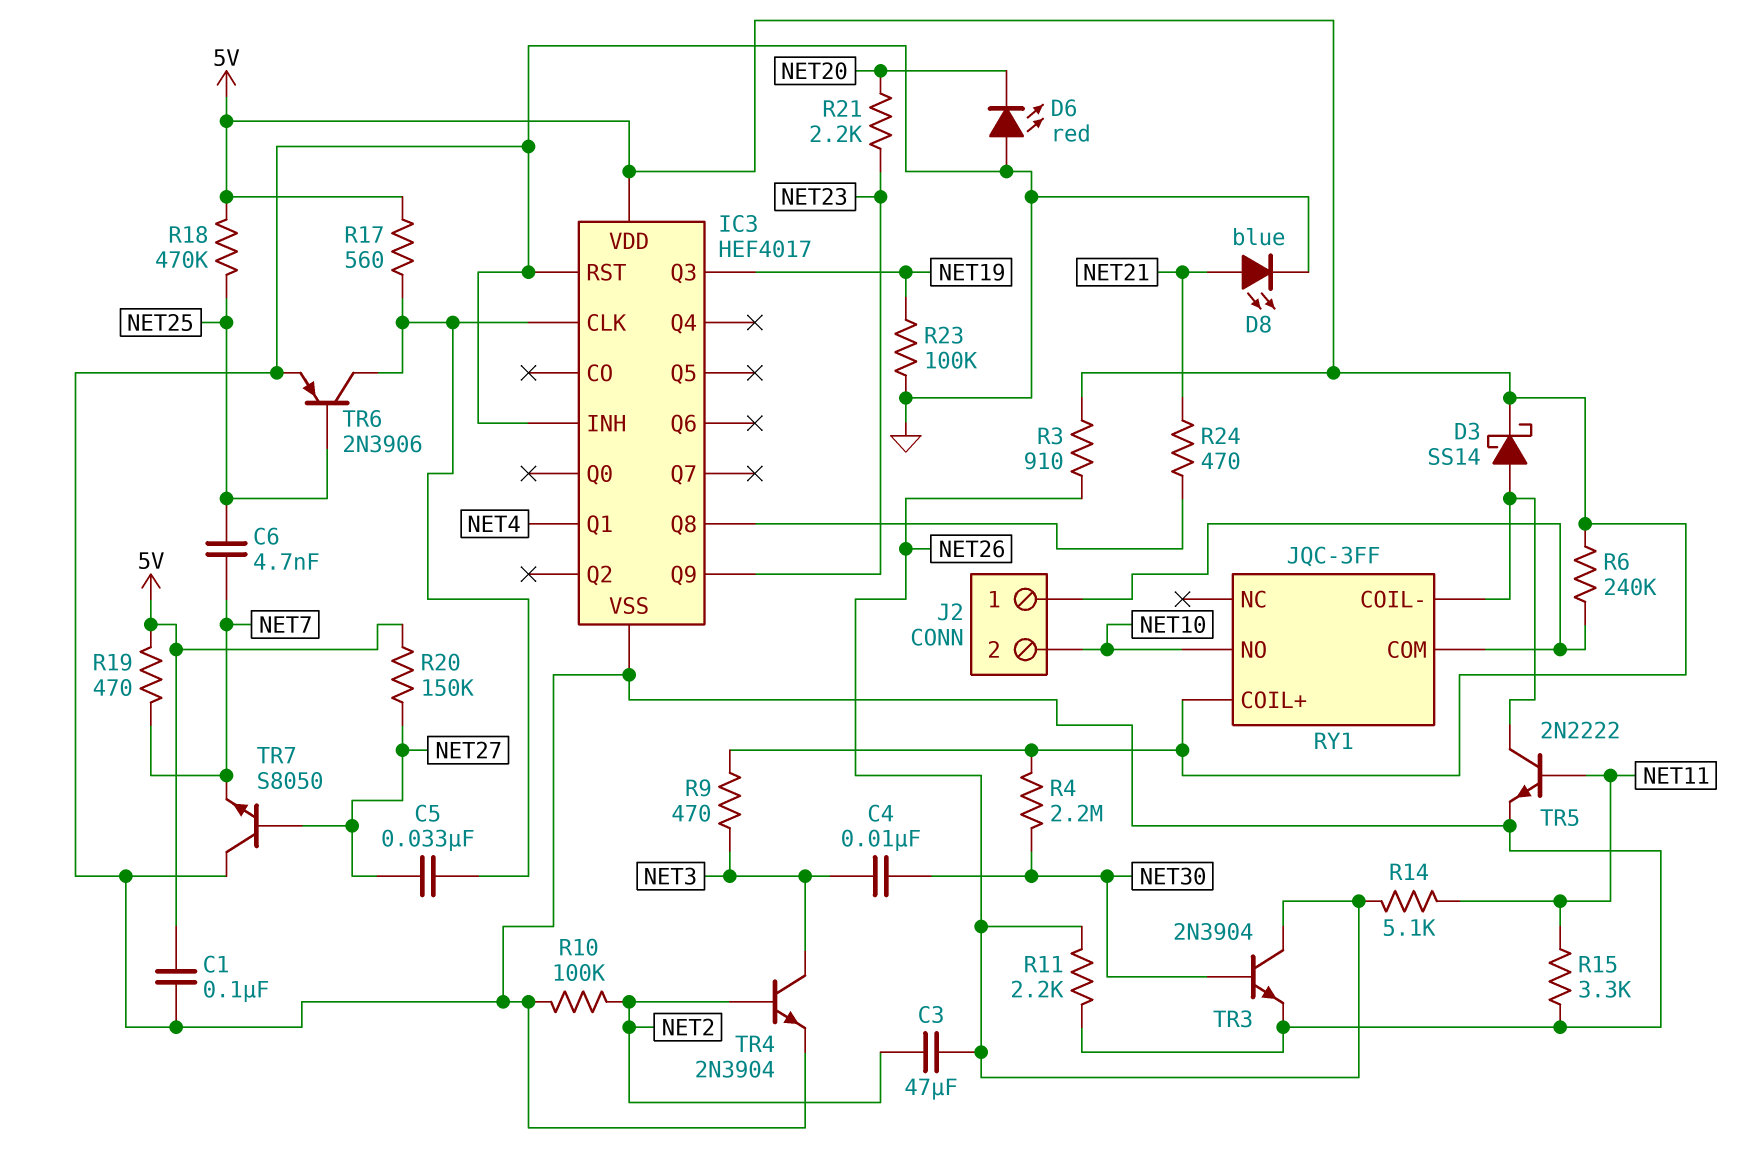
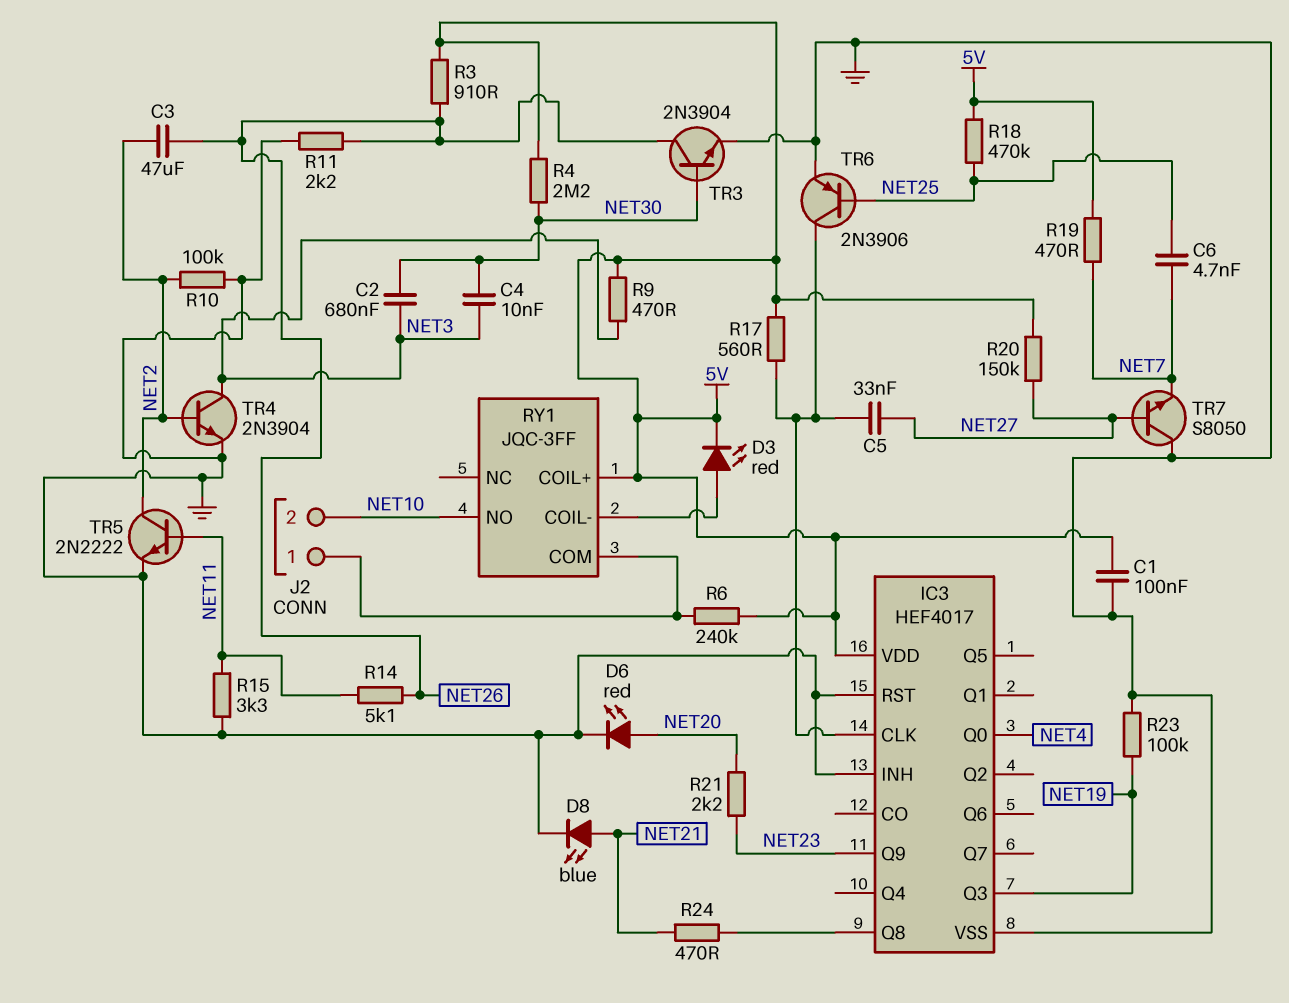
C2: none -> 680nF (NET3, NET30)
D3: schottky SS14 (A RY1/COIL-, K 5V) -> LED red (A RY1/COIL-, K 5V)
D6: LED red (A GND, K NET20) -> LED red (A NET20, K GND)
IC3 pin Q0: none -> NET4
IC3 pin Q1: NET4 -> none
TR5: NPN 2N2222 (B NET11, C RY1/COIL-, E GND) -> NPN 2N2222 (B NET11, C NET2, E GND)

